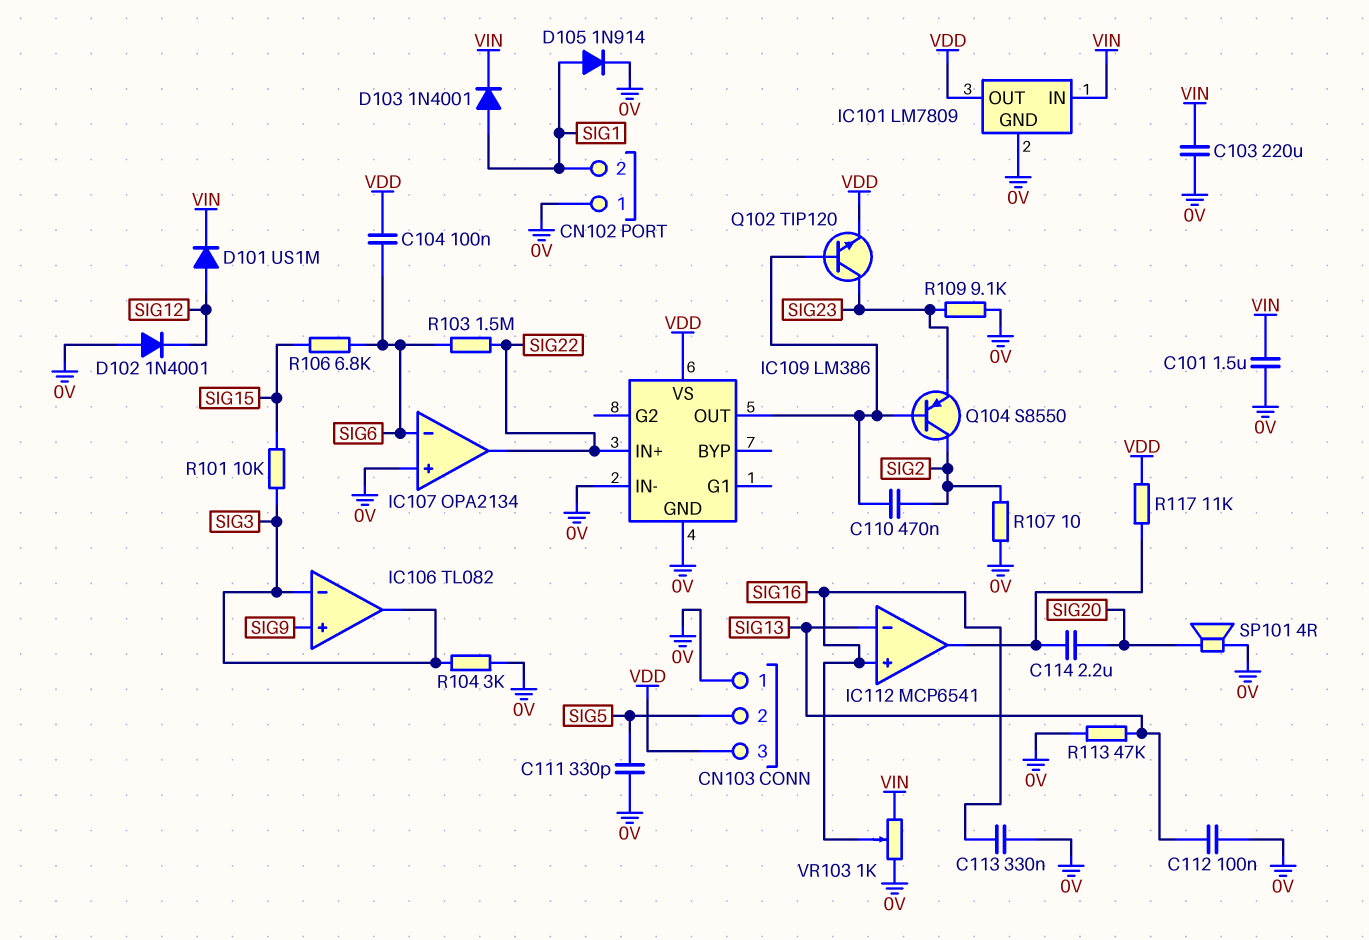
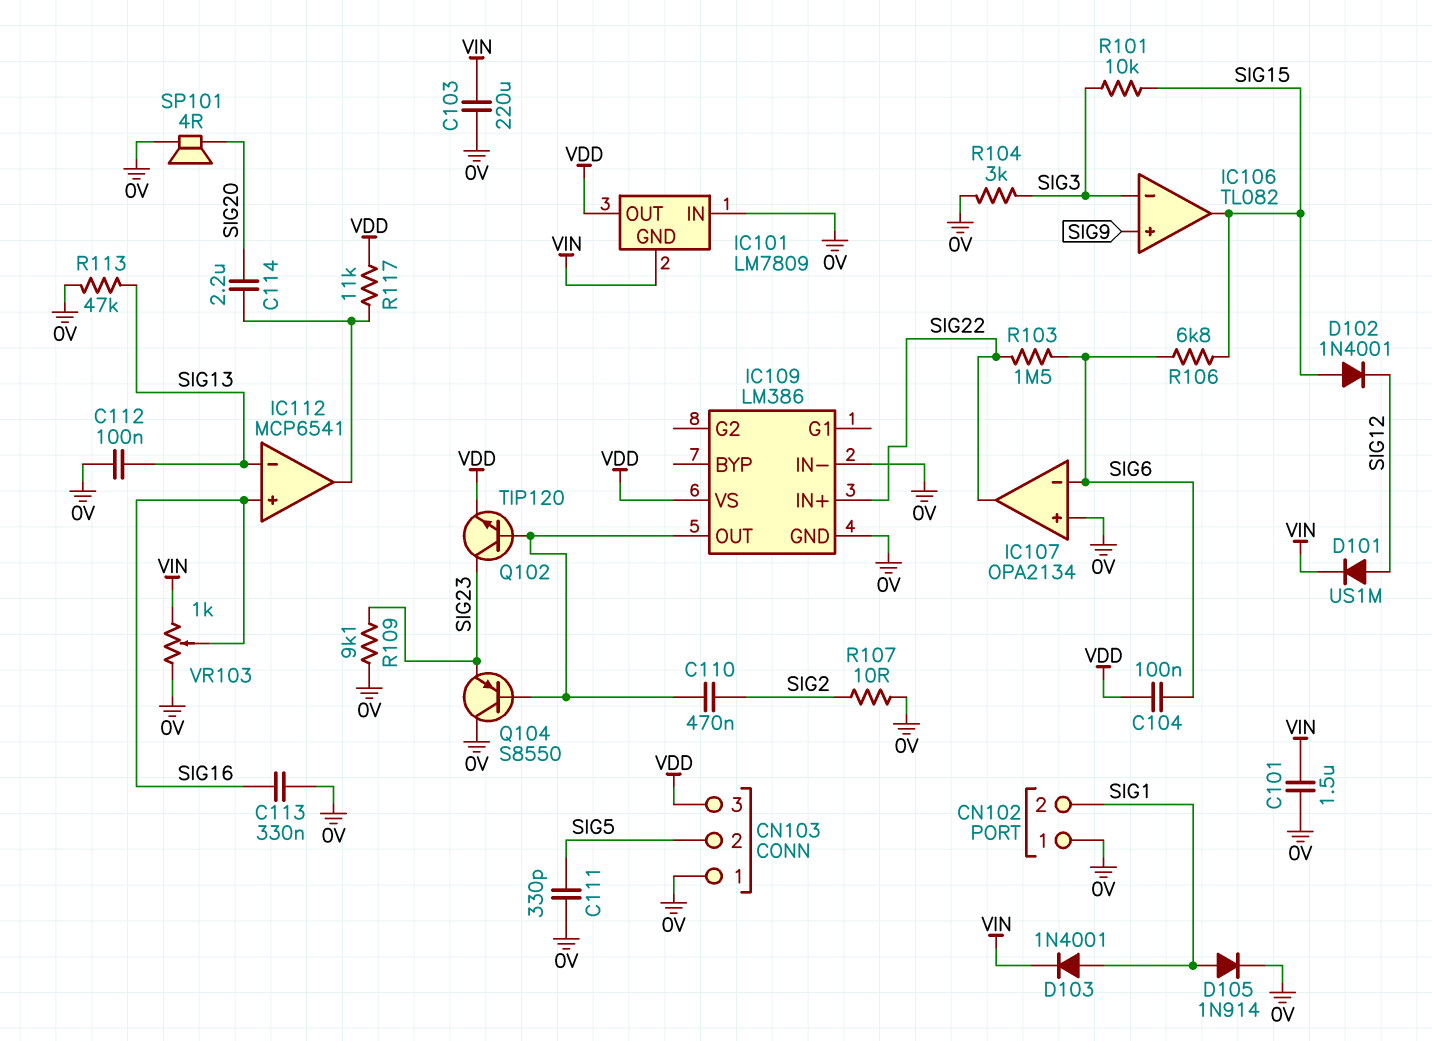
D102: diode 1N4001 (A 0V, K SIG12) -> diode 1N4001 (A SIG15, K SIG12)
IC101 pin GND: 0V -> VIN
IC101 pin IN: VIN -> 0V
IC106 pin out: SIG3 -> SIG15
Q104: PNP S8550 (B IC109/OUT, C SIG2, E SIG23) -> PNP S8550 (B IC109/OUT, C 0V, E SIG23)

